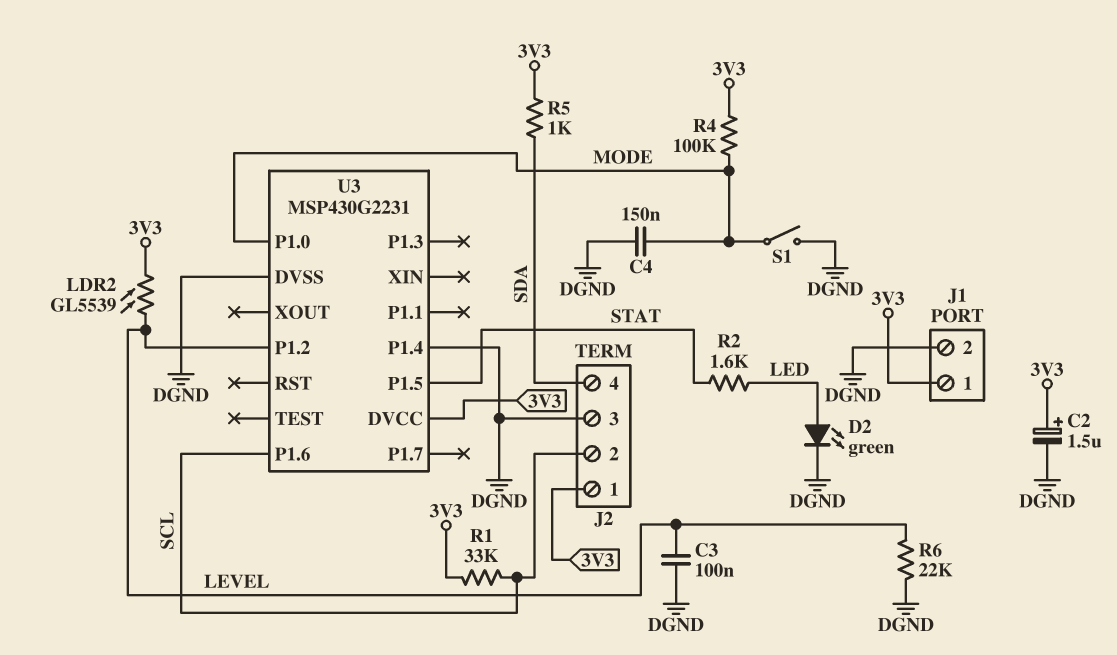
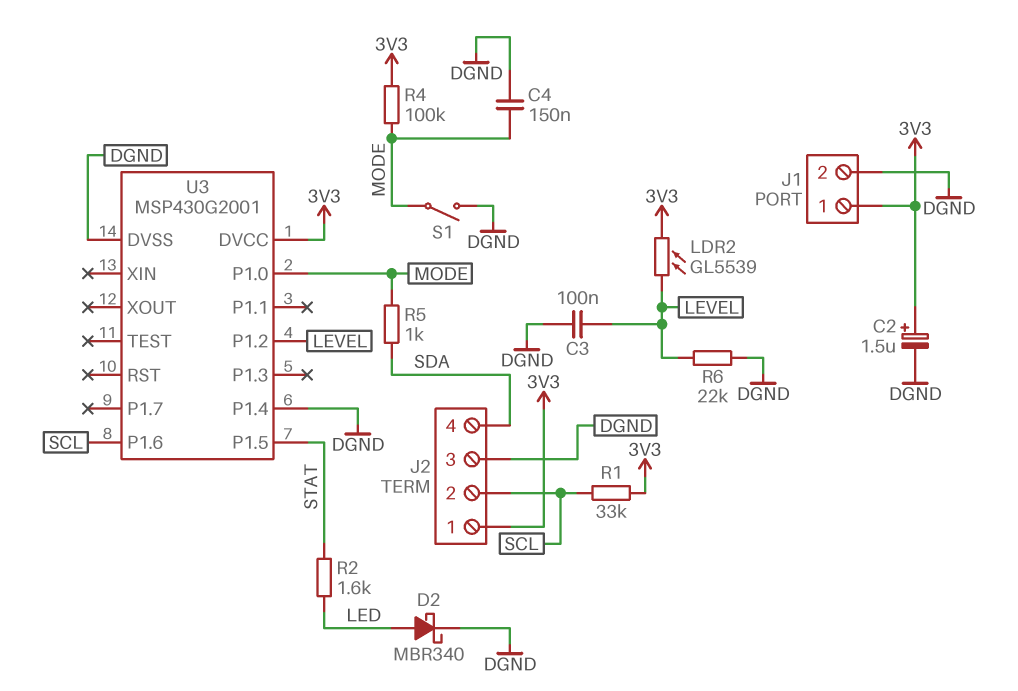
D2: LED green (A LED, K DGND) -> schottky MBR340 (A LED, K DGND)
R5: 1k (3V3, SDA) -> 1k (MODE, SDA)
U3: MSP430G2231 -> MSP430G2001

